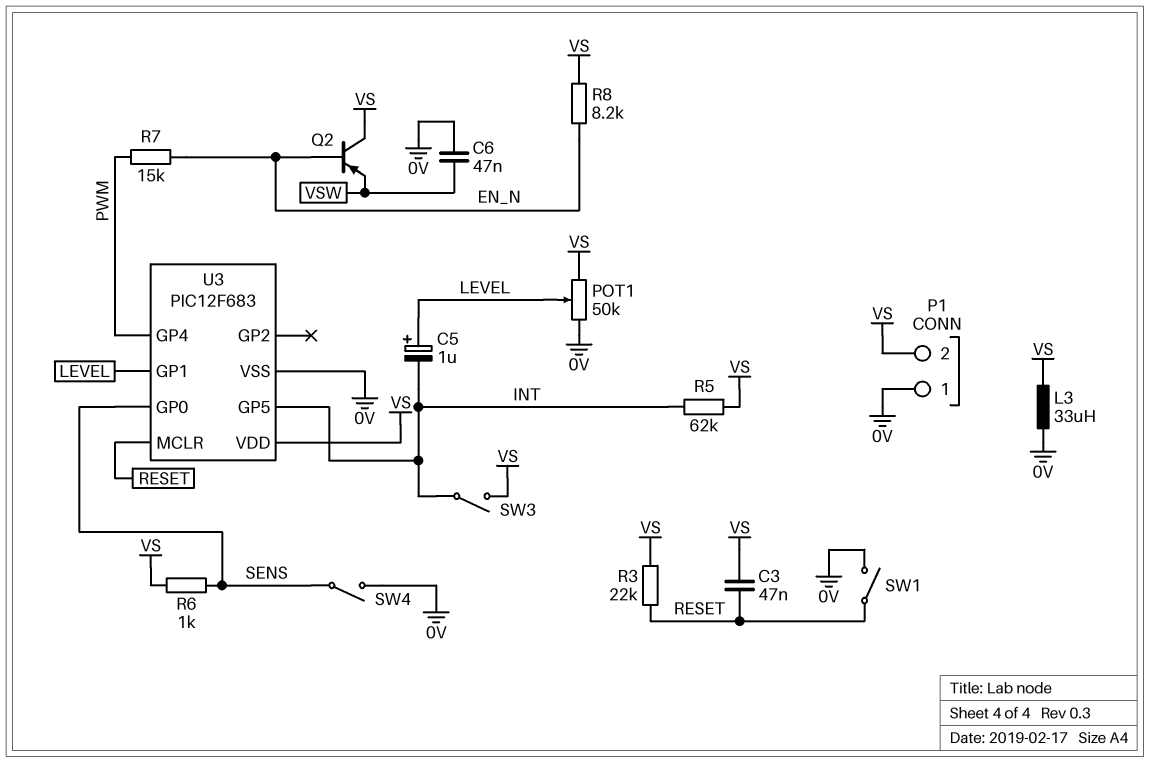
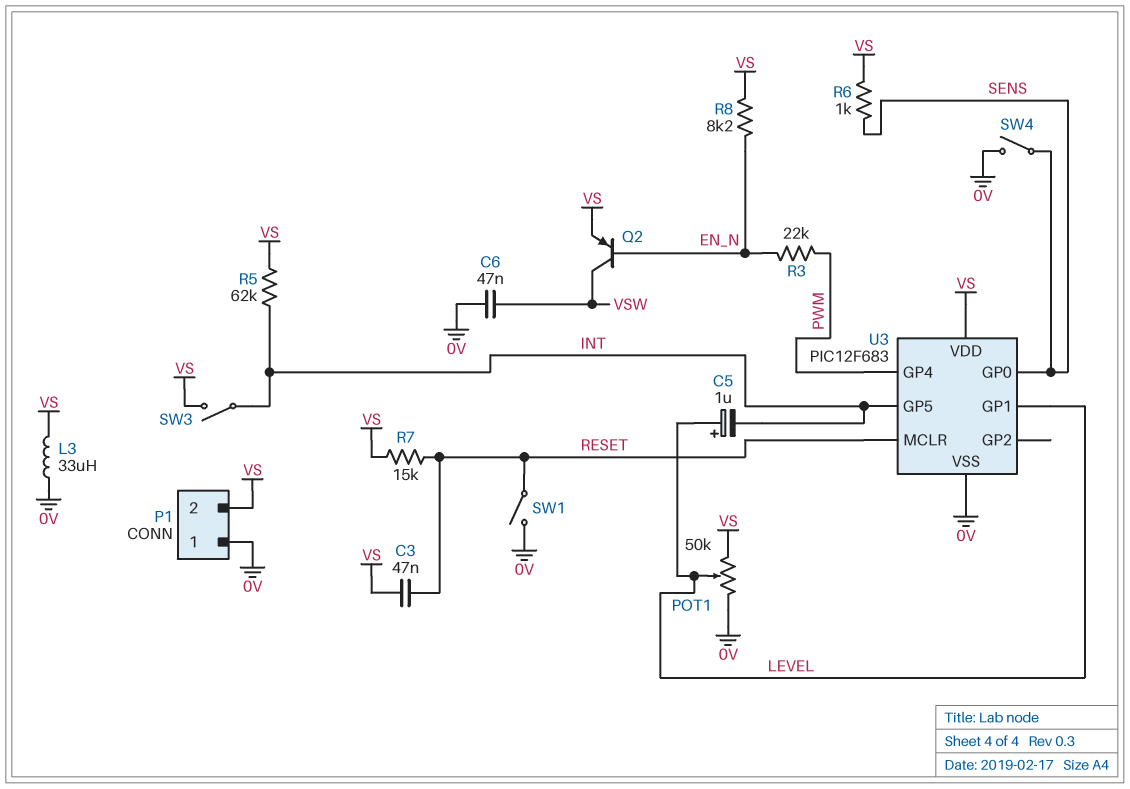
Q2: PNP (B EN_N, C VS, E VSW) -> PNP (B EN_N, C VSW, E VS)
R3: 22k (RESET, VS) -> 22k (EN_N, PWM)
R7: 15k (EN_N, PWM) -> 15k (RESET, VS)

